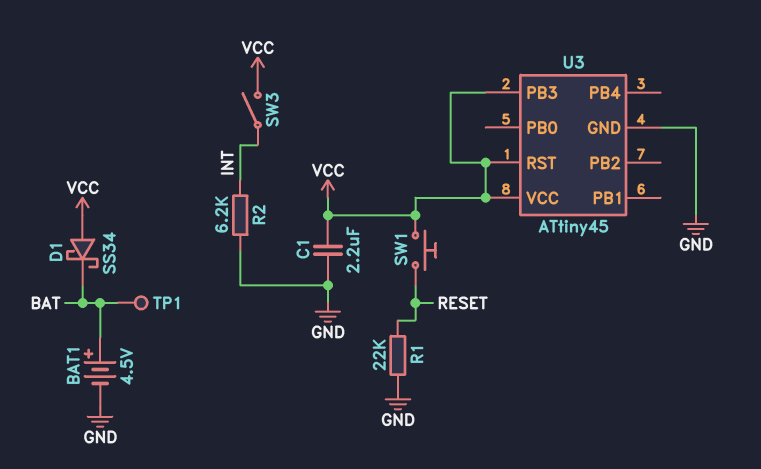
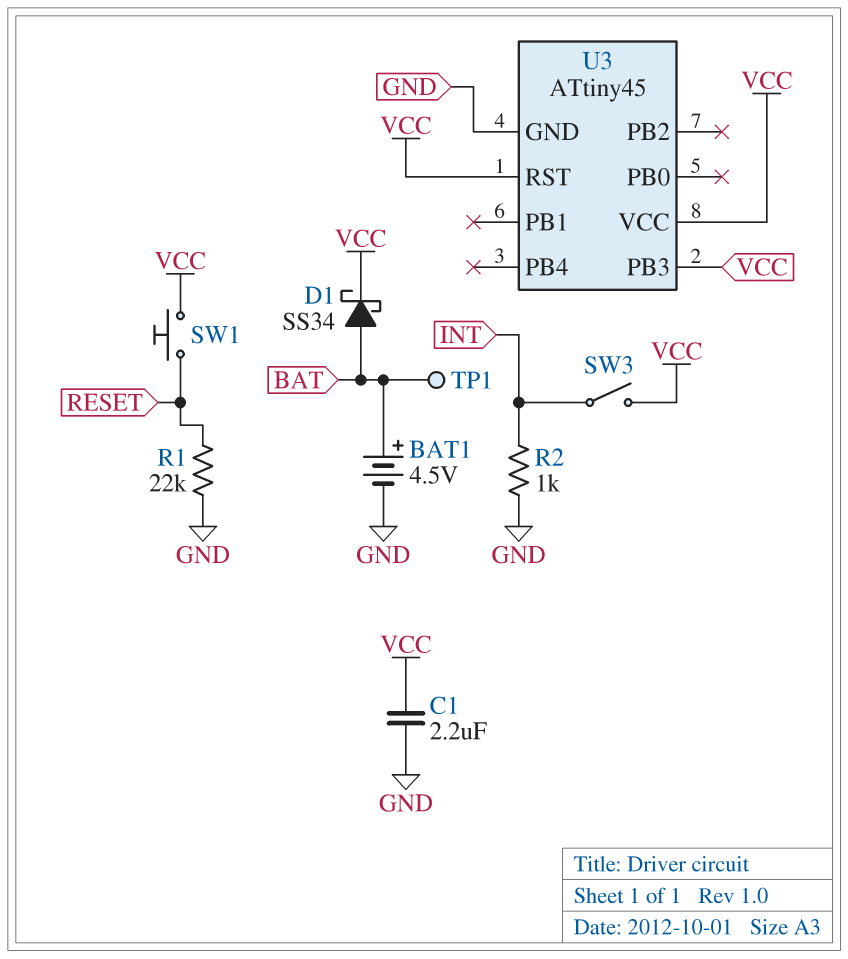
D1: schottky SS34 (A VCC, K BAT) -> schottky SS34 (A BAT, K VCC)
R2: 6.2k (GND, INT) -> 1k (GND, INT)

